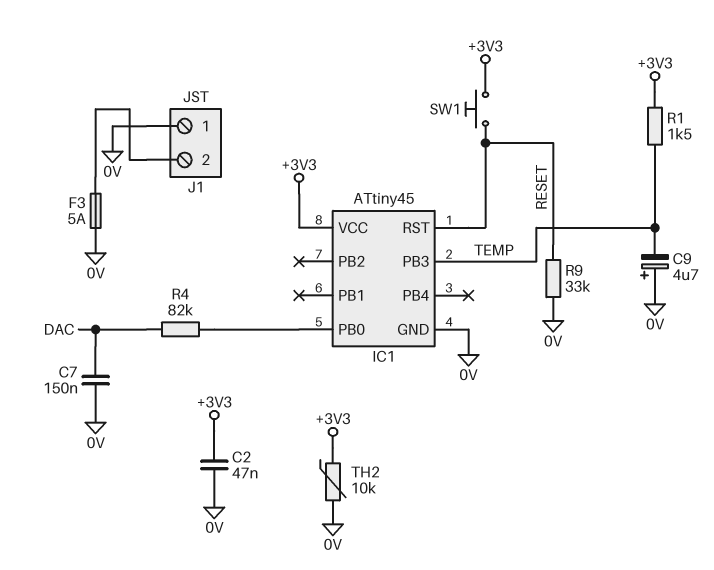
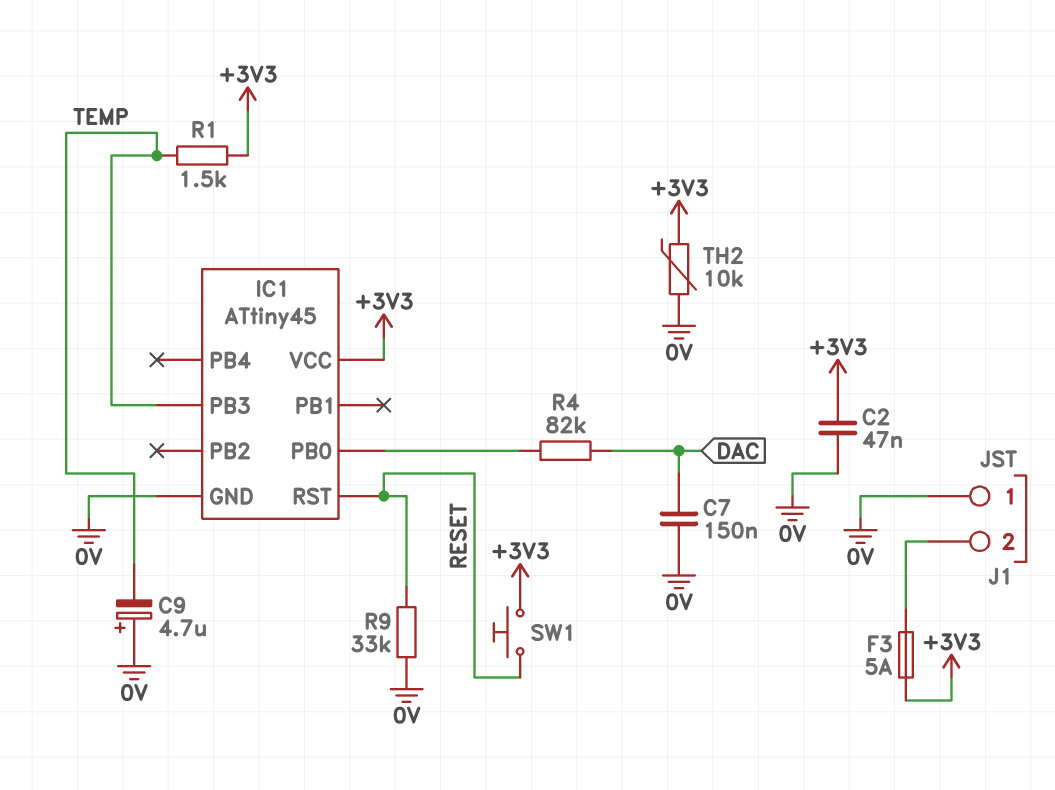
F3: 5A (0V, J1/2) -> 5A (+3V3, J1/2)

